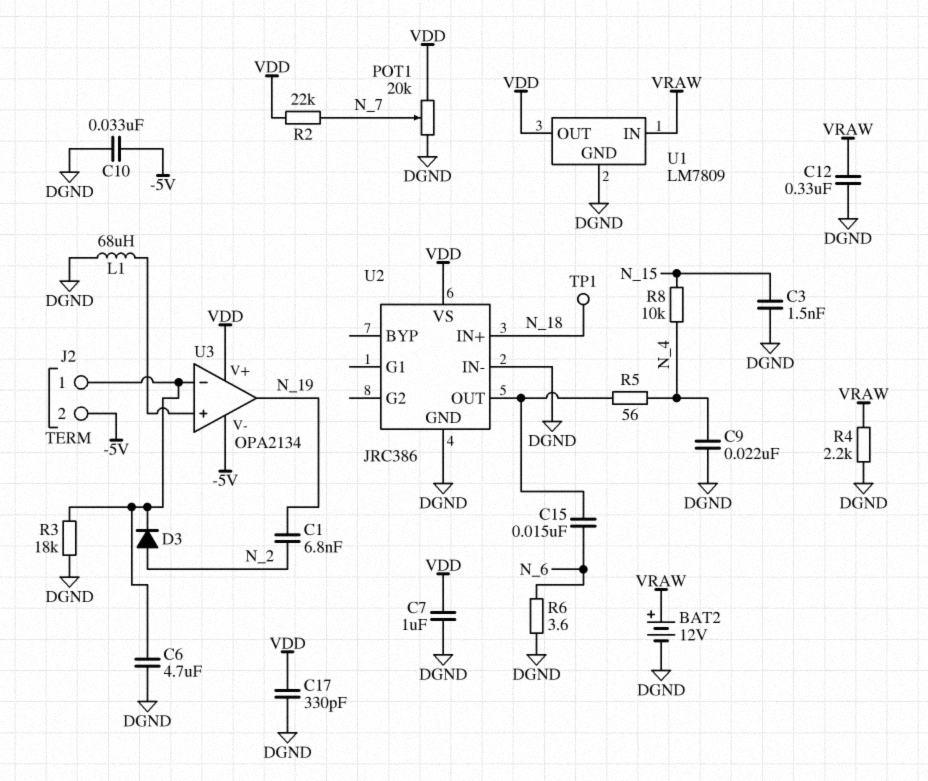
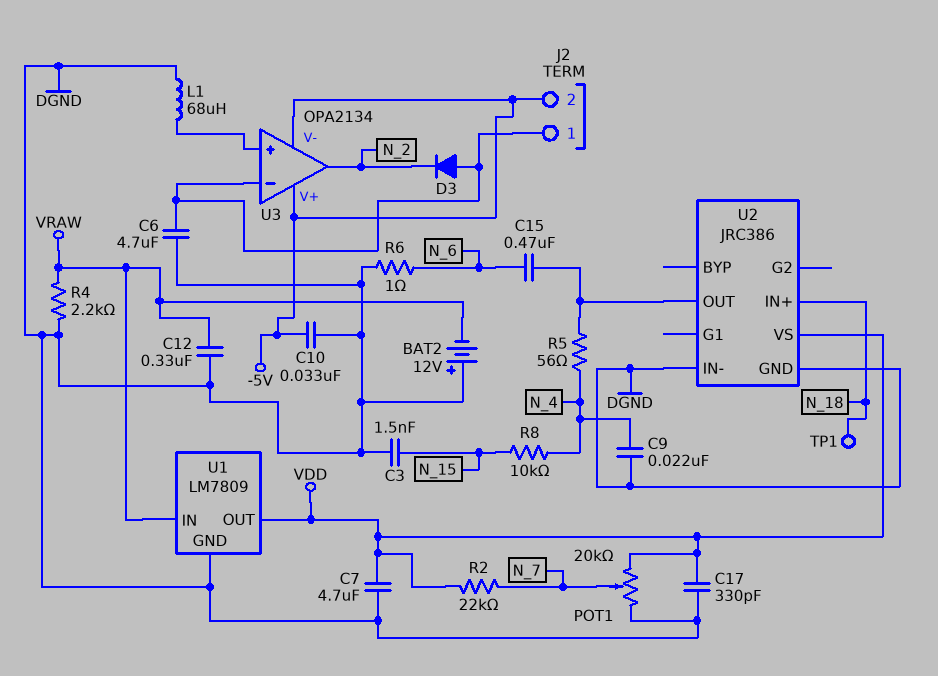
BAT2: 12V (plus VRAW, minus DGND) -> 12V (plus DGND, minus VRAW)
C1: 6.8nF (N_2, N_19) -> none
C7: 1uF (DGND, VDD) -> 4.7uF (DGND, VDD)
C15: 15nF (N_6, U2/OUT) -> 470nF (N_6, U2/OUT)
D3: diode (A N_2, K J2/1) -> diode (A J2/1, K N_2)
R3: 18k (DGND, J2/1) -> none
R6: 3.6 (DGND, N_6) -> 1 (DGND, N_6)
U3 pin V+: VDD -> -5V
U3 pin out: N_19 -> N_2

